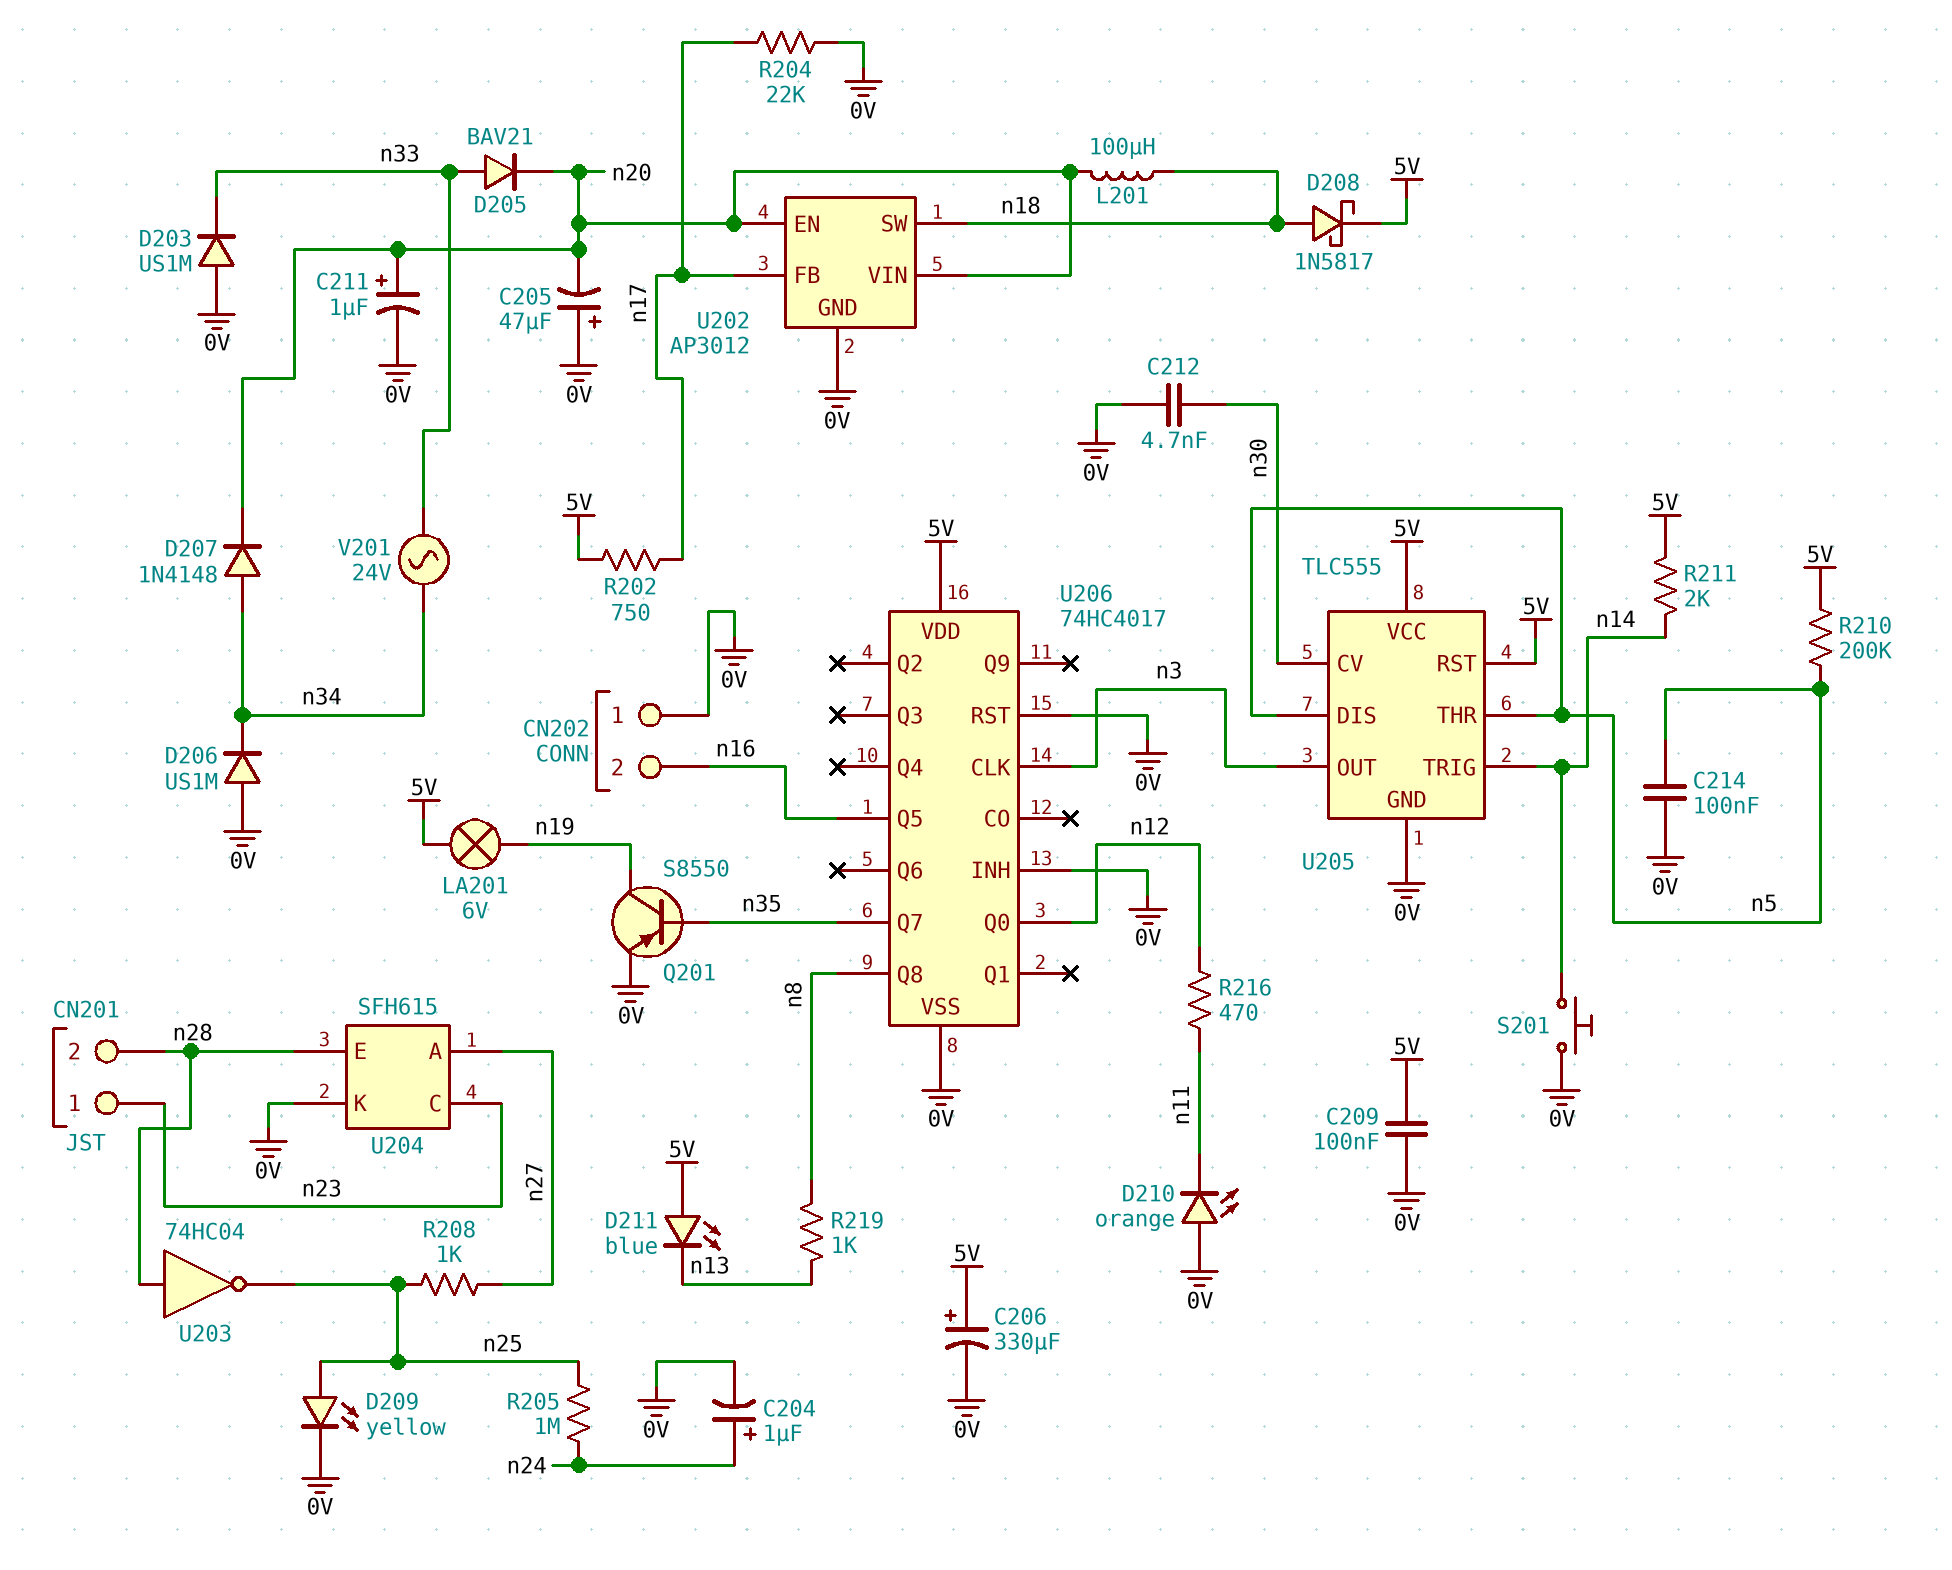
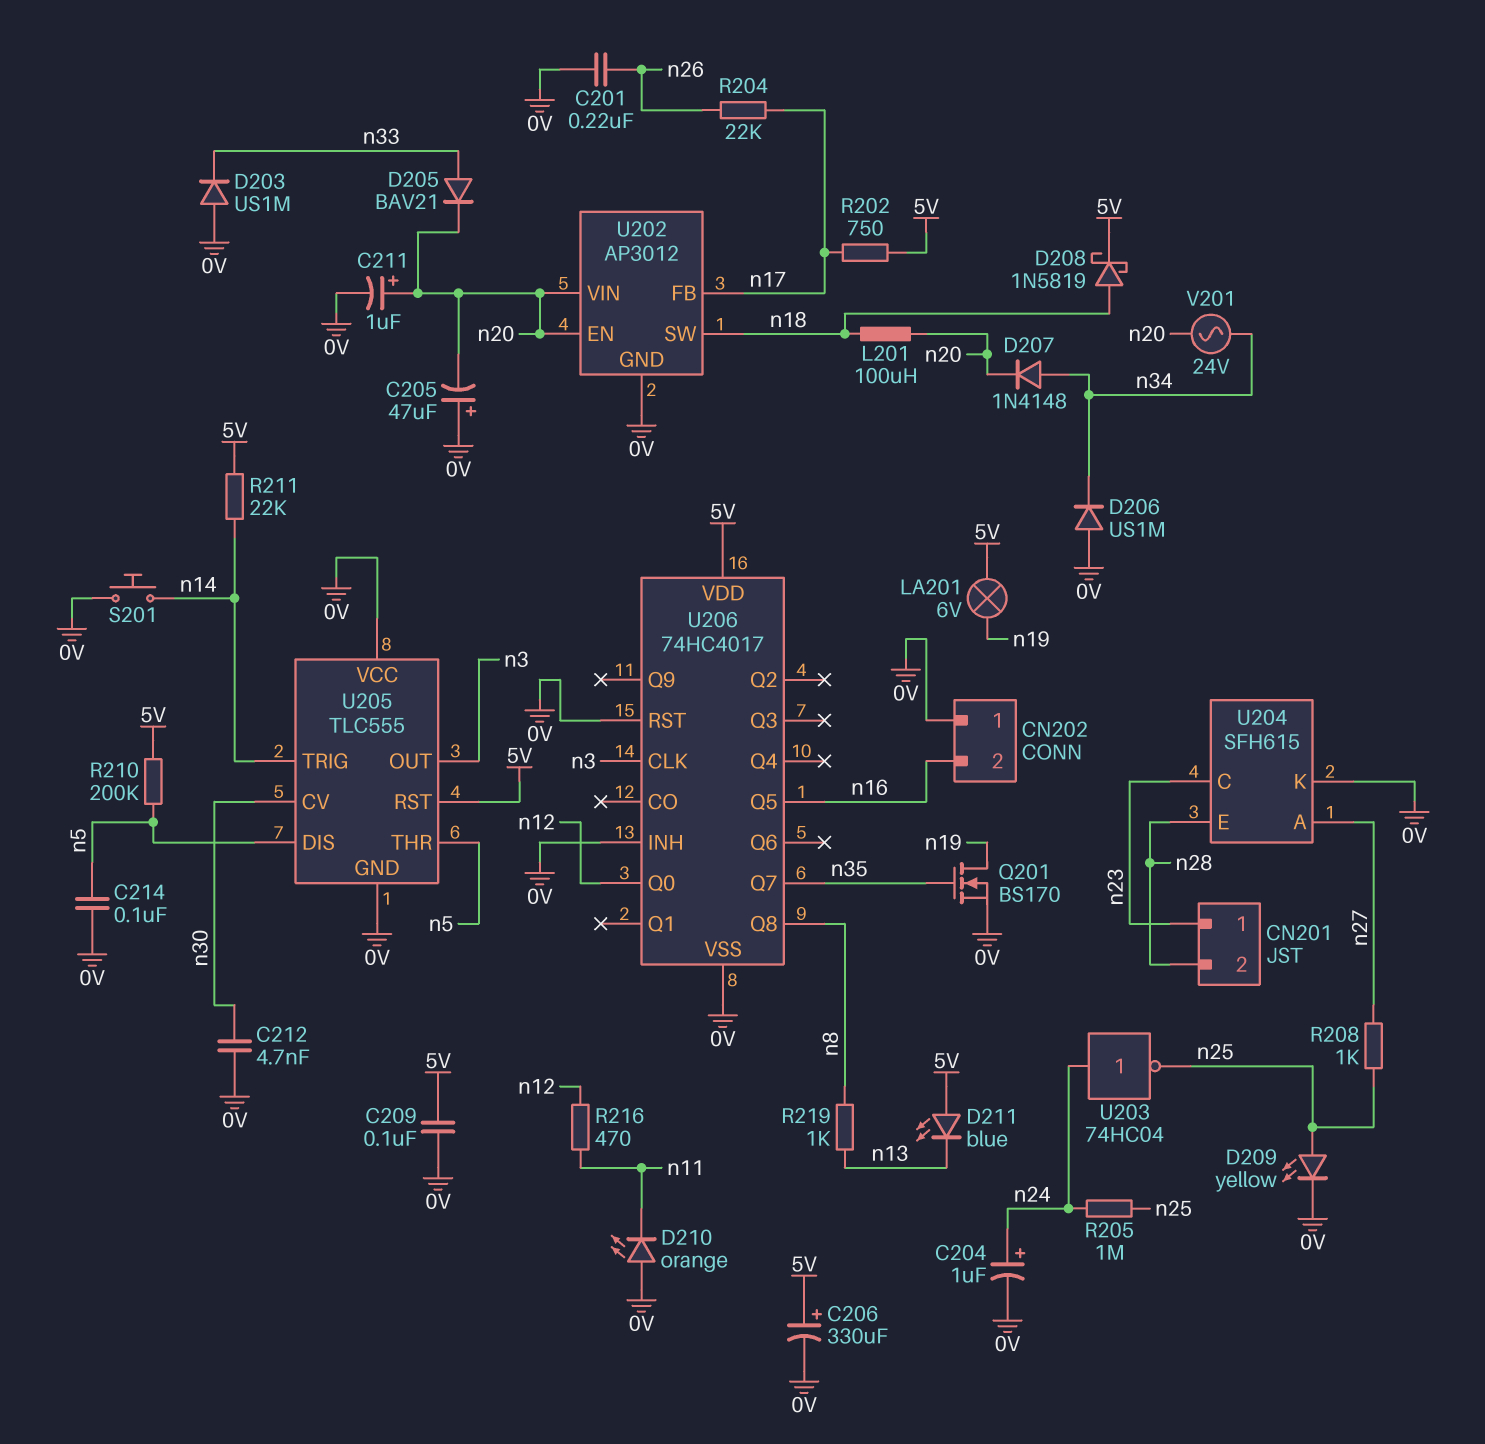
C201: none -> 220nF (0V, n26)
D208: schottky 1N5817 (A n18, K 5V) -> schottky 1N5819 (A n18, K 5V)
Q201: PNP S8550 (B n35, C n19, E 0V) -> NMOS BS170 (G n35, D n19, S 0V)
R204: 22k (0V, n17) -> 22k (n17, n26)
R211: 2k (5V, n14) -> 22k (5V, n14)
U203: NOT 74HC04 (in n28, out n25) -> NOT 74HC04 (in n24, out n25)
U205 pin VCC: 5V -> 0V
V201: AC 24V (n33, n34) -> AC 24V (n20, n34)

